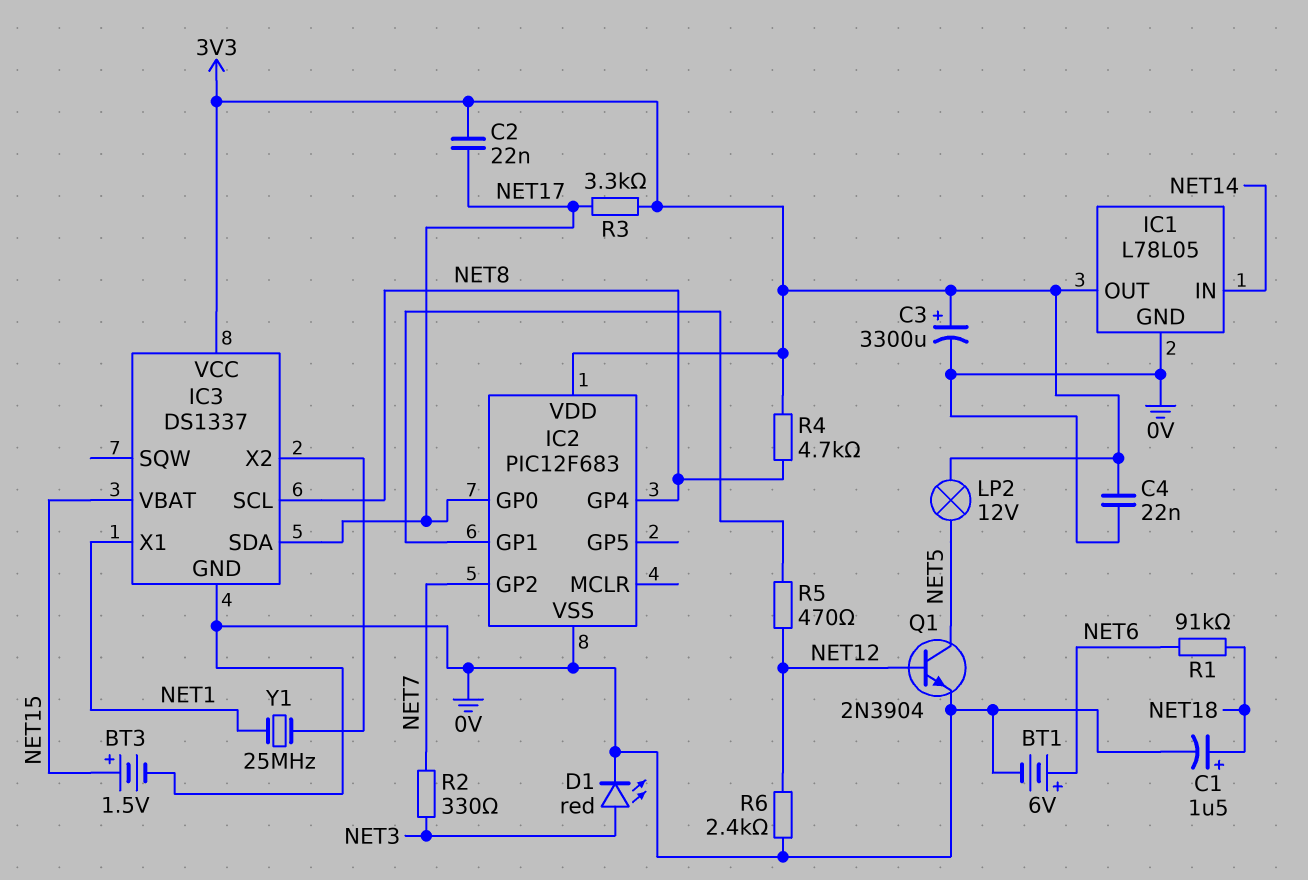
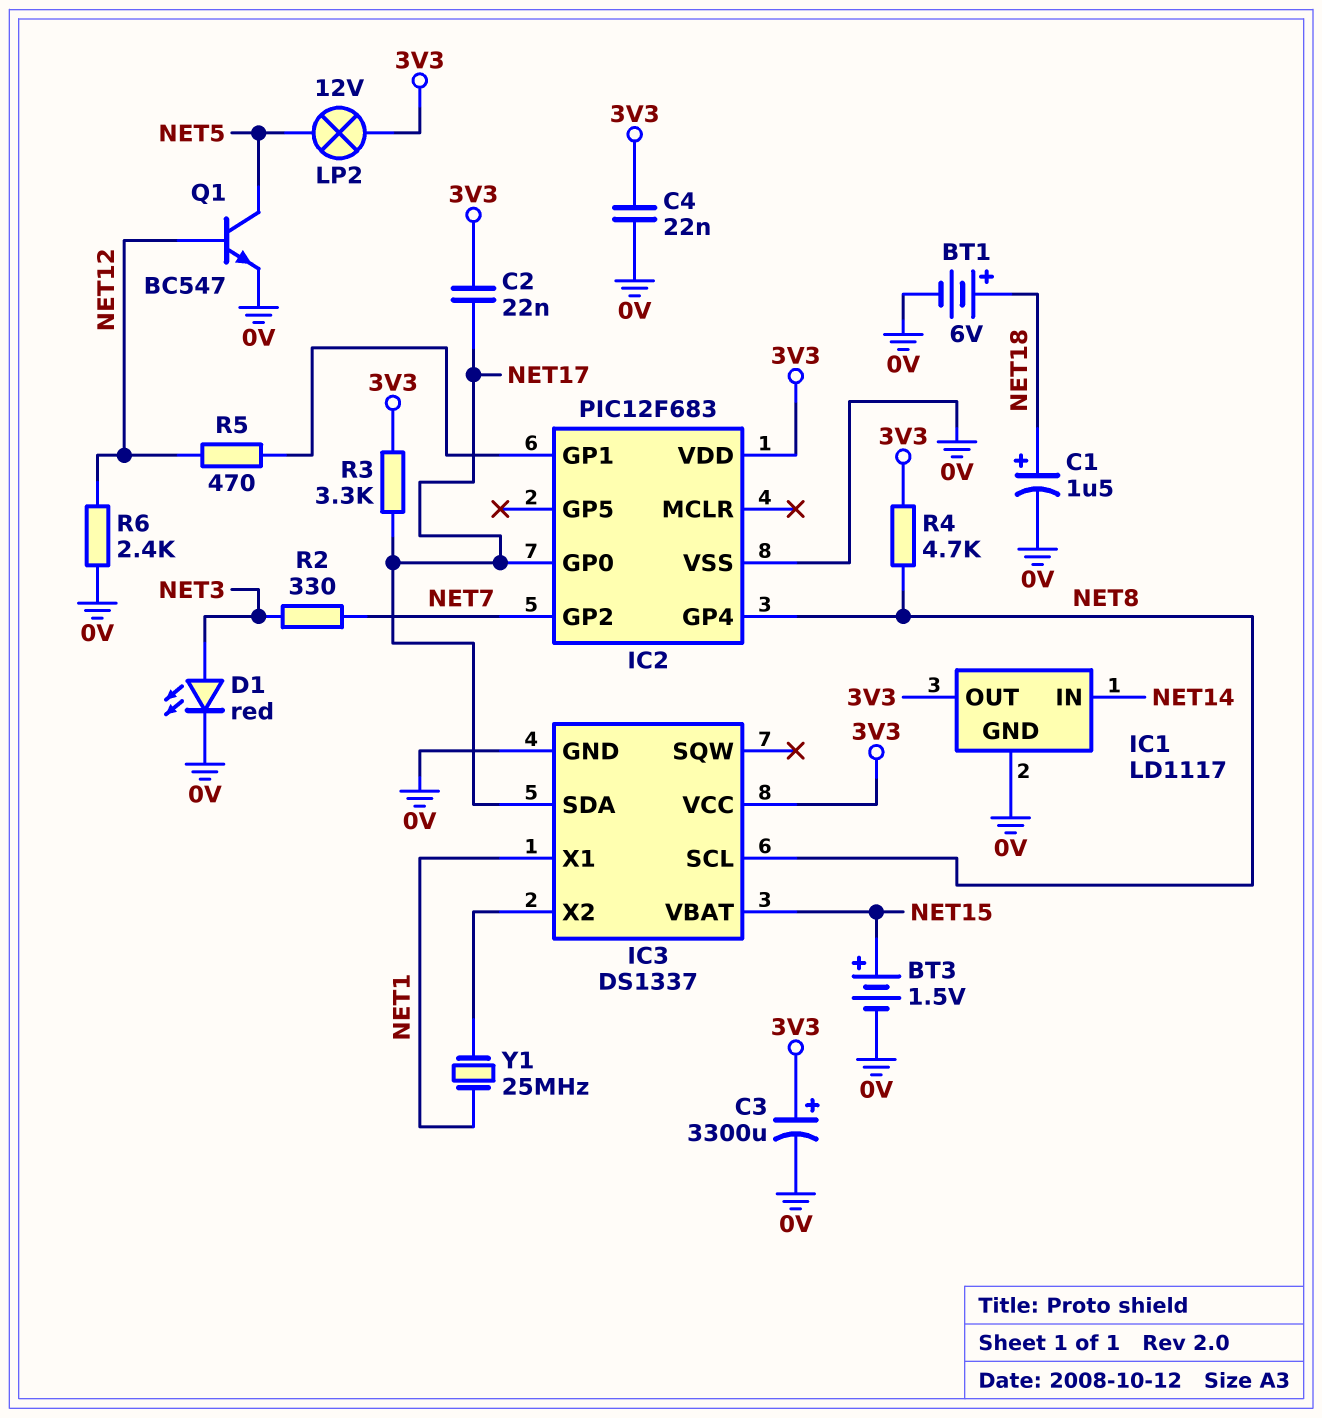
BT1: 6V (plus NET6, minus 0V) -> 6V (plus NET18, minus 0V)
IC1: L78L05 -> LD1117
Q1: NPN 2N3904 (B NET12, C NET5, E 0V) -> NPN BC547 (B NET12, C NET5, E 0V)
R1: 91k (NET6, NET18) -> none

